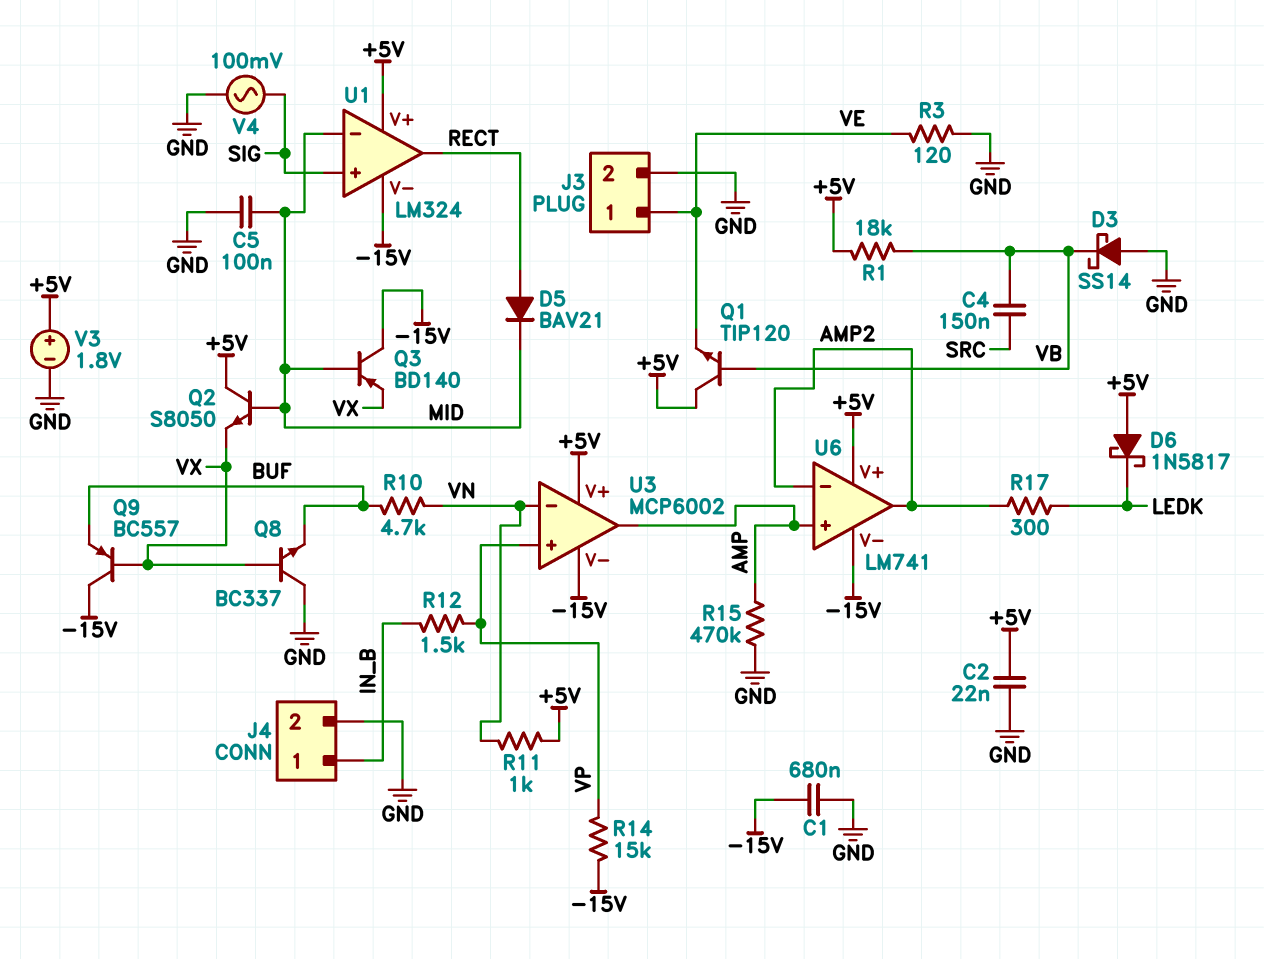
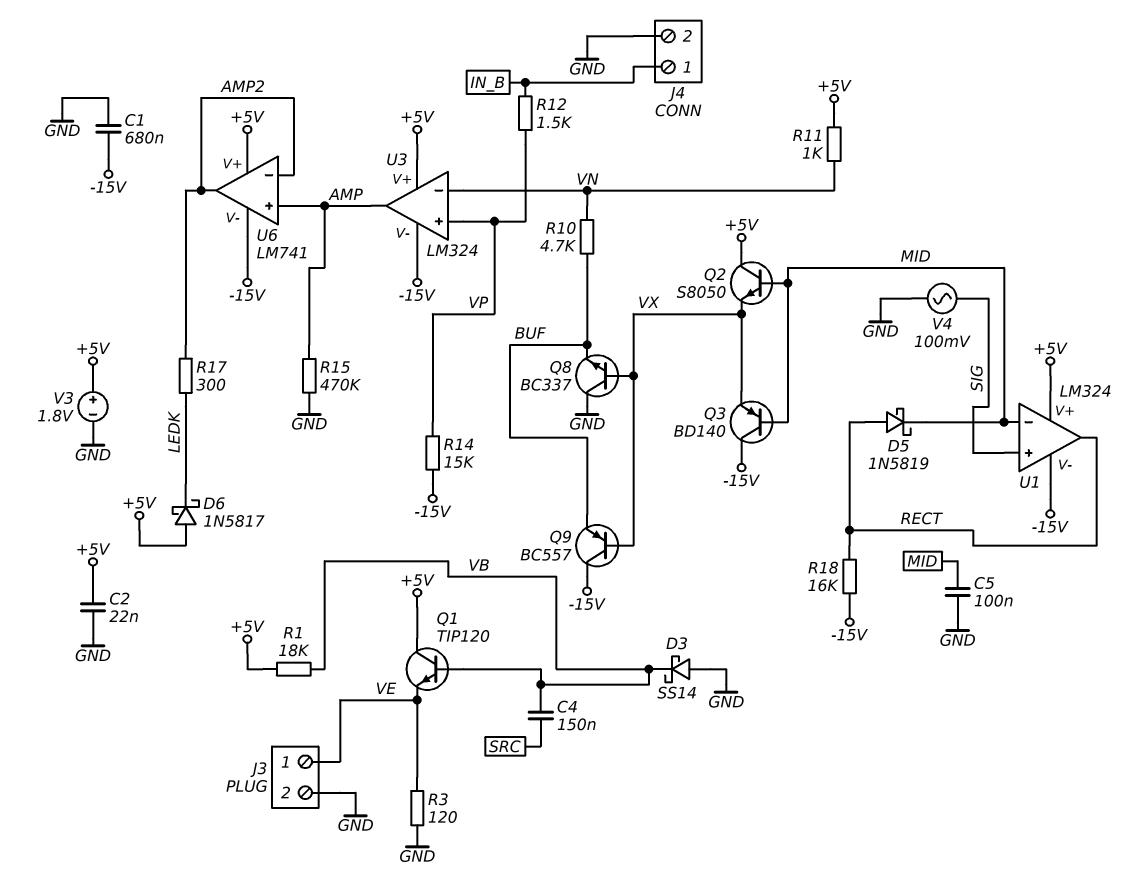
D5: diode BAV21 (A RECT, K MID) -> schottky 1N5819 (A RECT, K MID)
R18: none -> 16k (-15V, RECT)
U3: MCP6002 -> LM324

